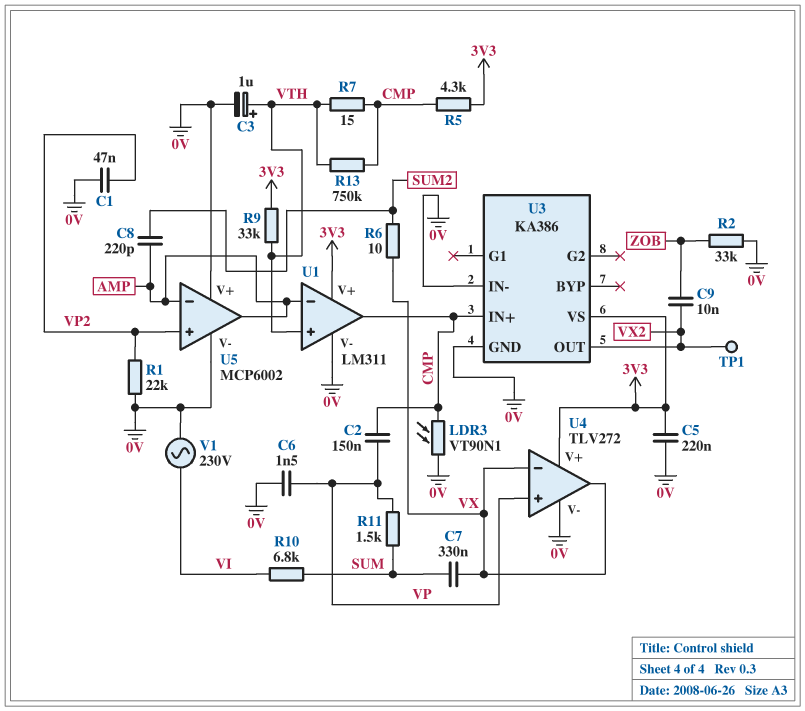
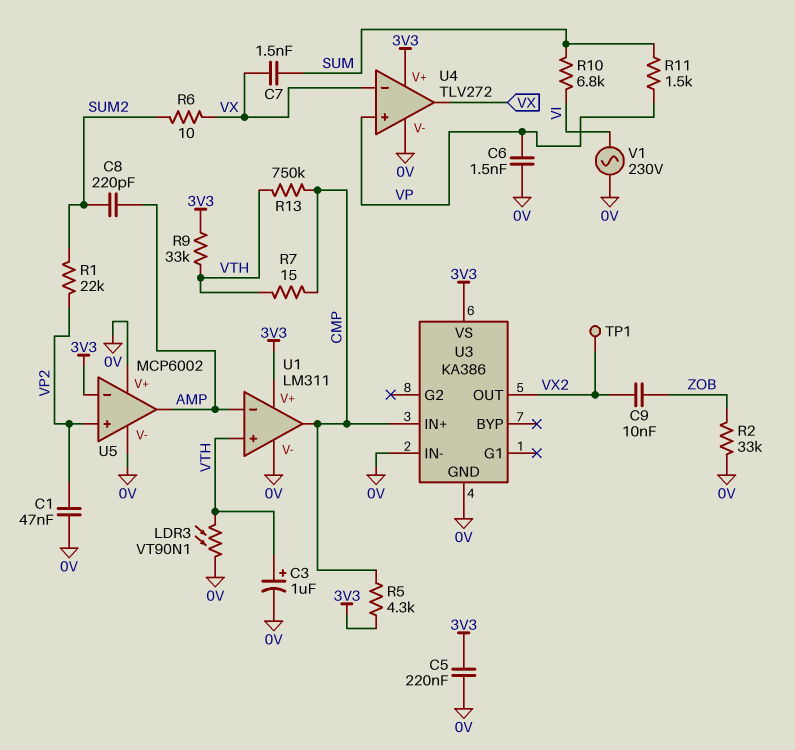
C2: 150nF (CMP, VP) -> none
C7: 330nF (SUM, VX) -> 1.5nF (SUM, VX)
LDR3: VT90N1 (0V, CMP) -> VT90N1 (0V, VTH)
R1: 22k (0V, VP2) -> 22k (SUM2, VP2)
U5 pin in-: AMP -> 3V3

